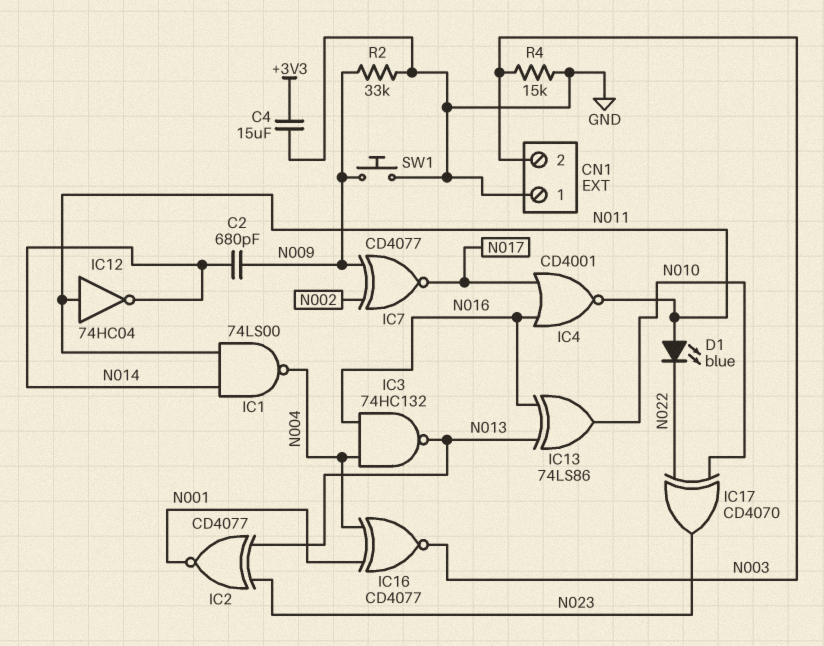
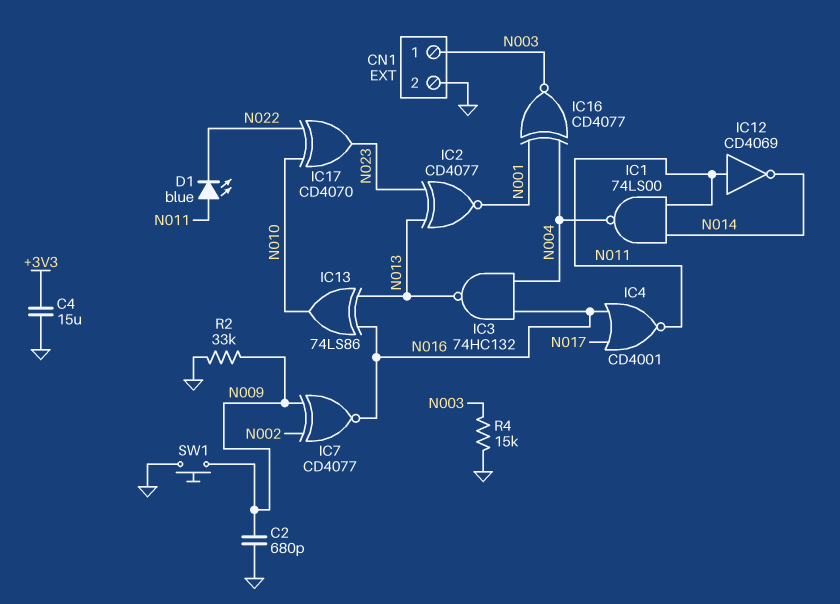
C2: 680pF (N009, N014) -> 680pF (GND, N009)
CN1 pin 1: GND -> N003
CN1 pin 2: N003 -> GND
IC7: XNOR CD4077 (in N002, in N009, out N017) -> XNOR CD4077 (in N002, in N009, out N016)
IC12: NOT 74HC04 (in N011, out N014) -> NOT CD4069 (in N011, out N014)

